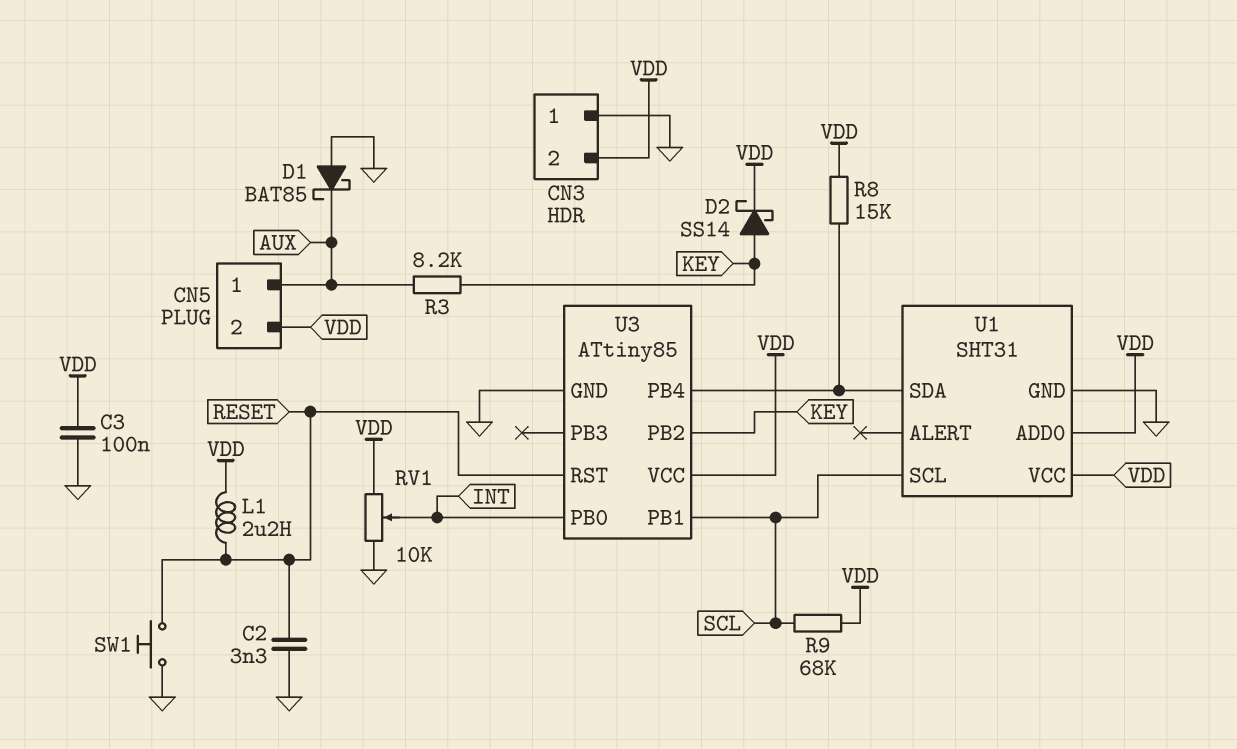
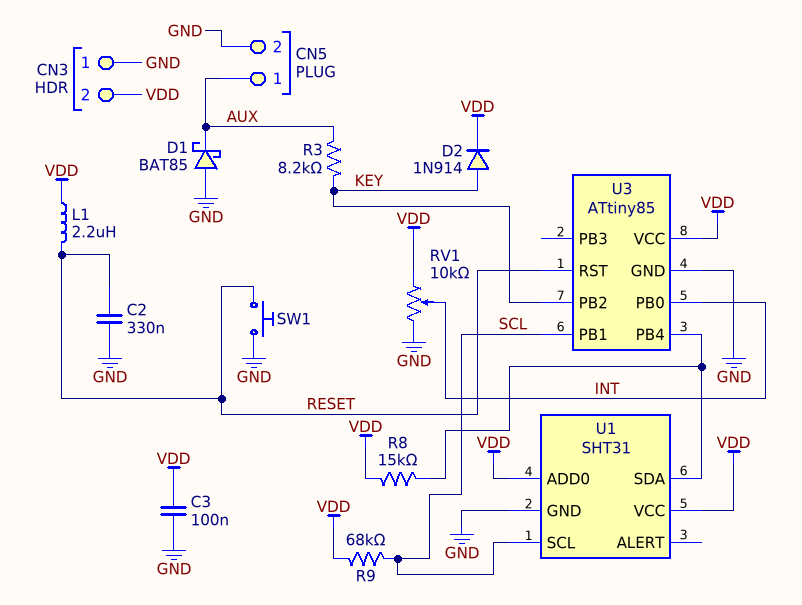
C2: 3.3nF (GND, RESET) -> 330nF (GND, RESET)
CN5 pin 2: VDD -> GND
D2: schottky SS14 (A KEY, K VDD) -> diode 1N914 (A KEY, K VDD)

